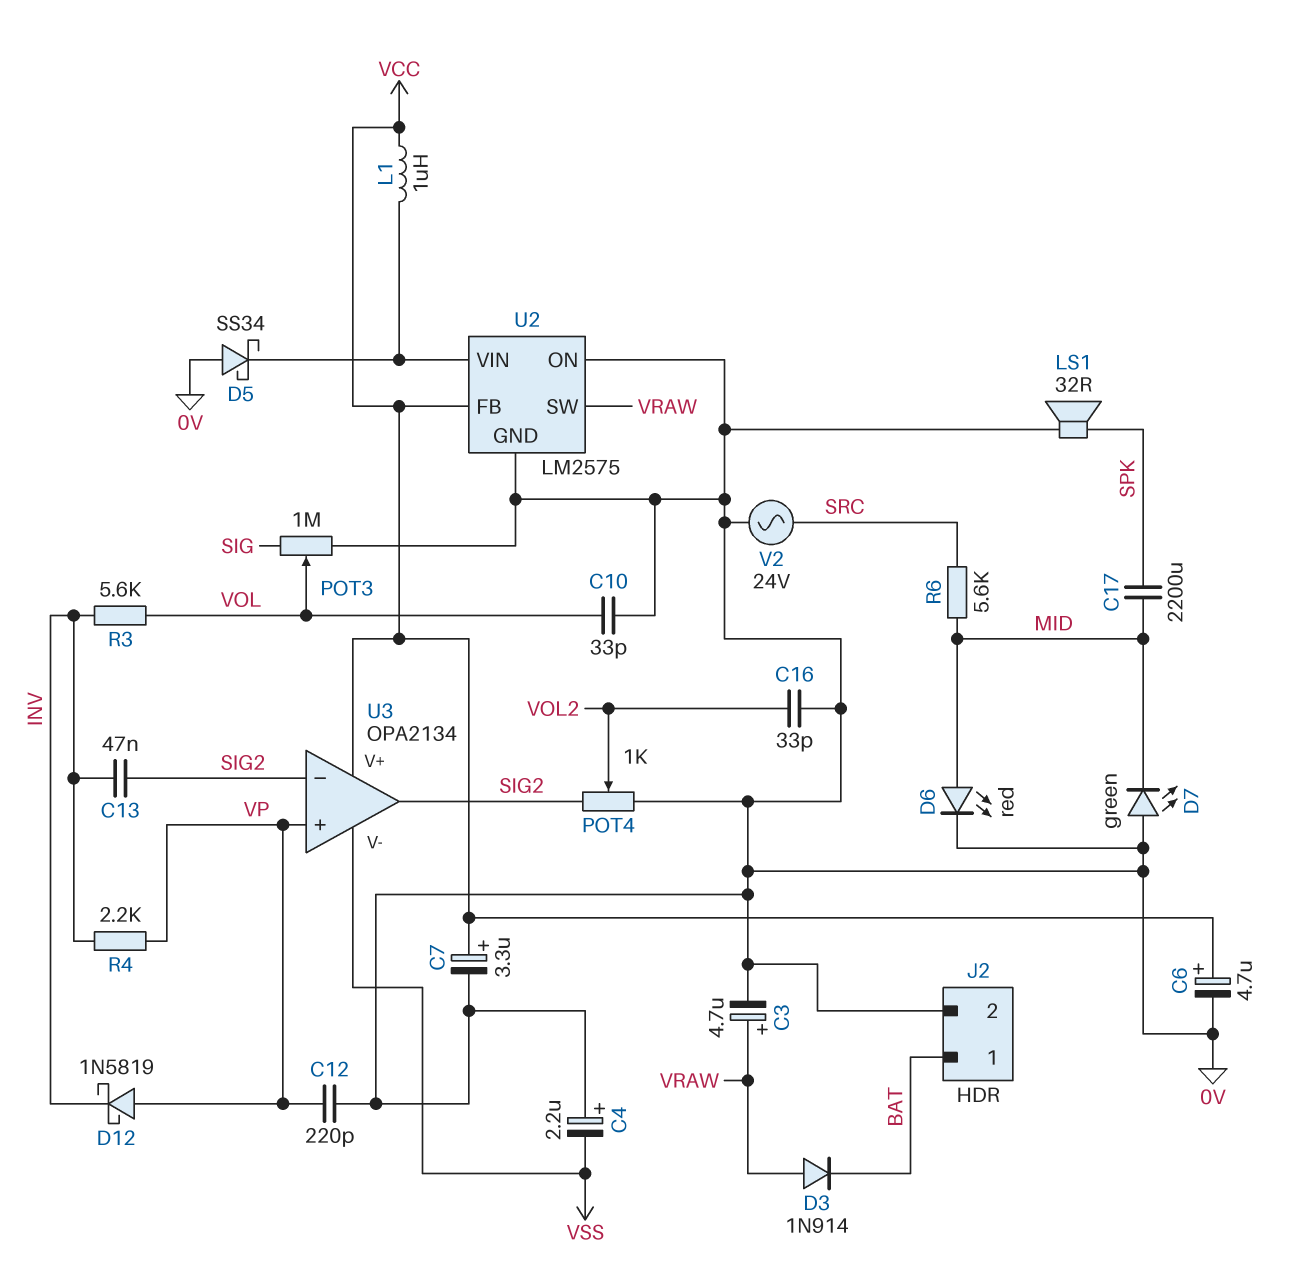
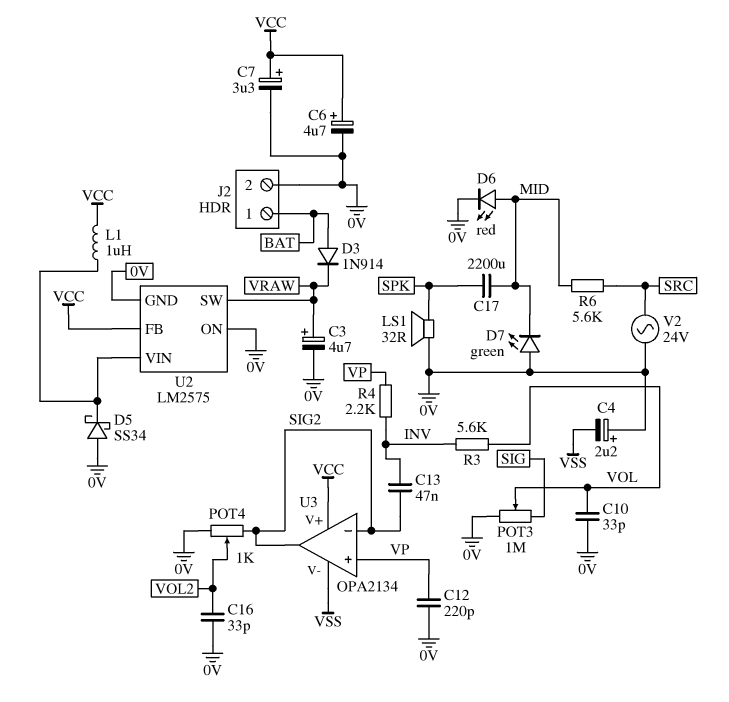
D3: diode 1N914 (A VRAW, K BAT) -> diode 1N914 (A BAT, K VRAW)
D12: schottky 1N5819 (A VP, K INV) -> none

